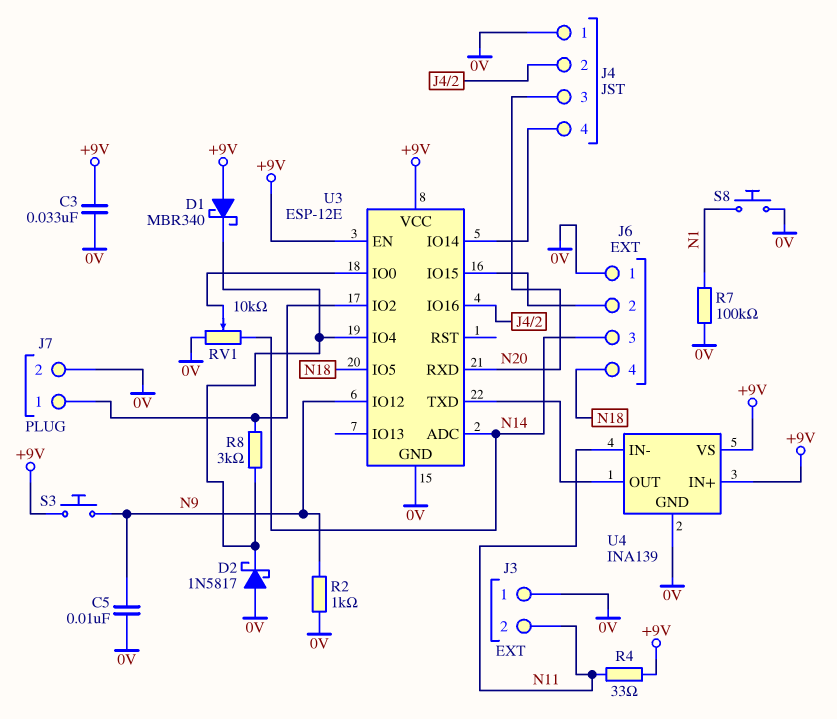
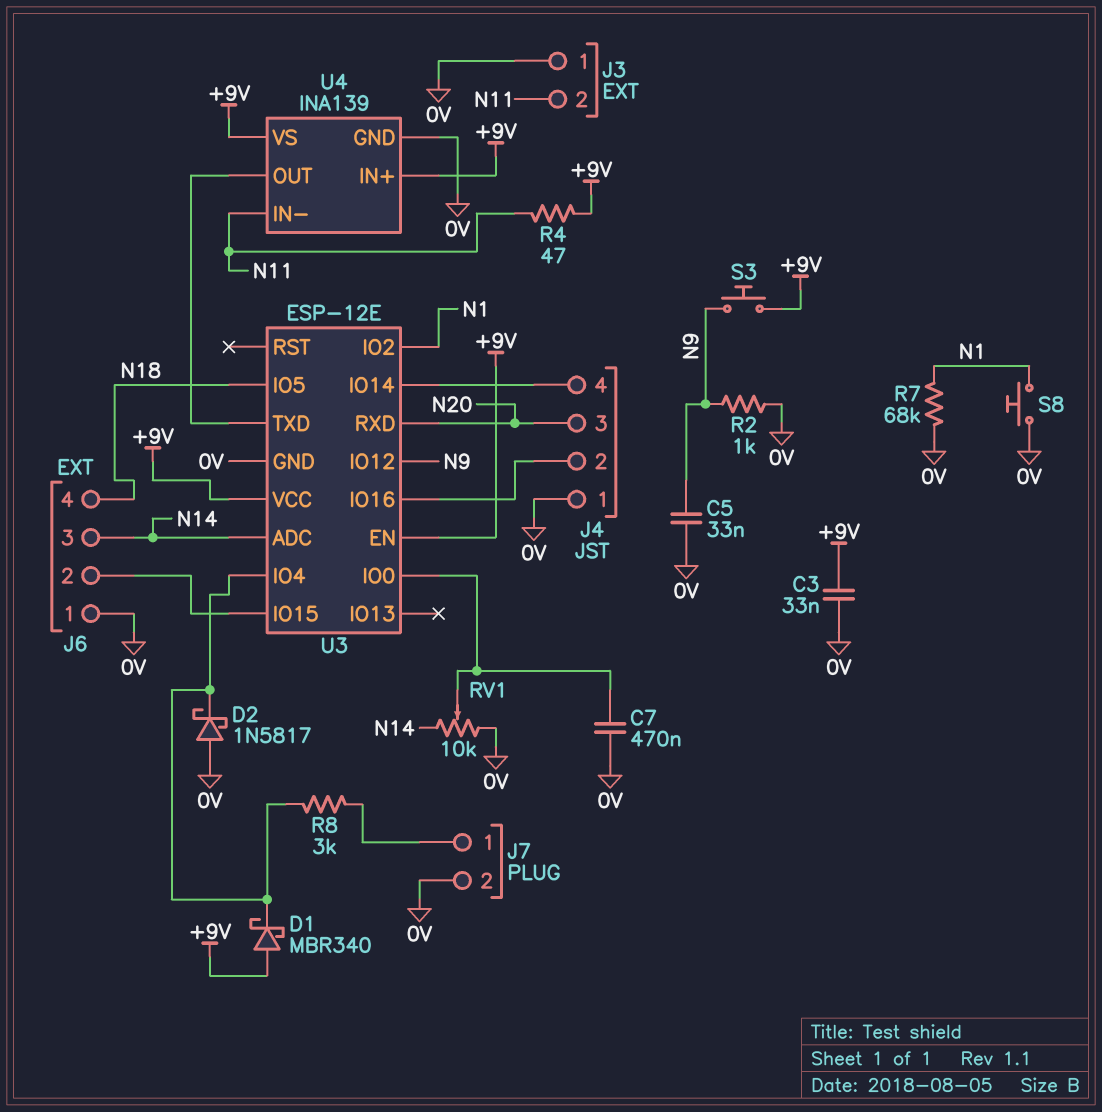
C5: 10nF (0V, N9) -> 33nF (0V, N9)
C7: none -> 470nF (0V, U3/IO0)
R4: 33 (+9V, N11) -> 47 (+9V, N11)
R7: 100k (0V, N1) -> 68k (0V, N1)
U3 pin IO2: J7/1 -> N1

